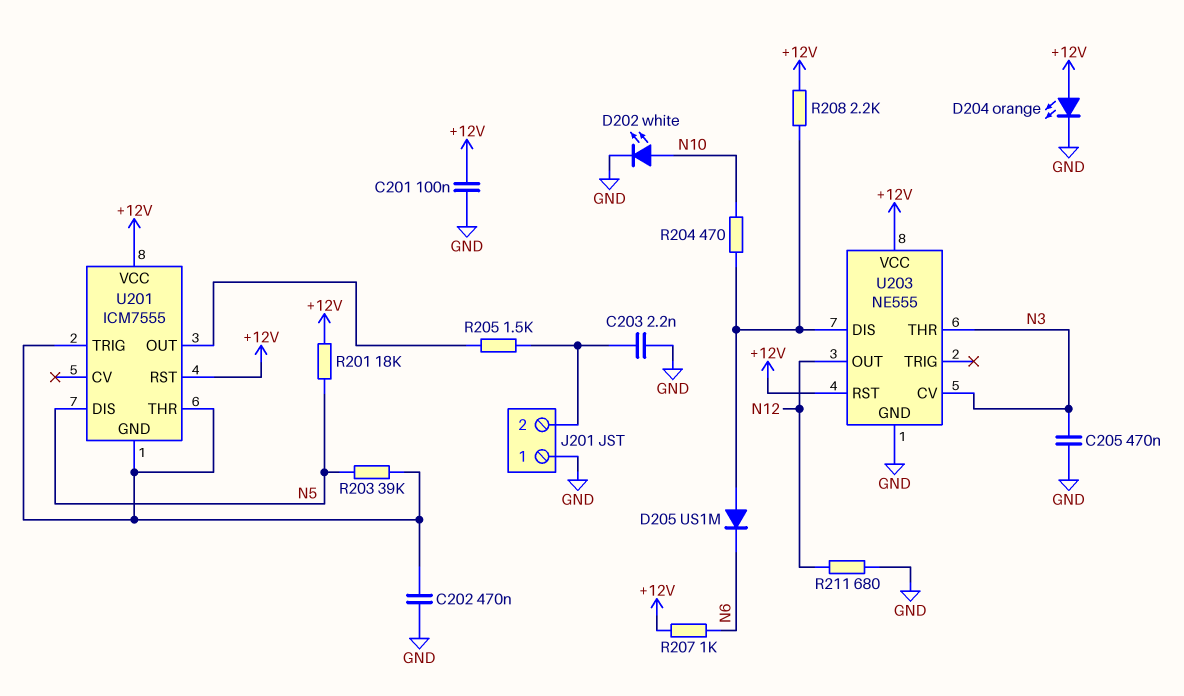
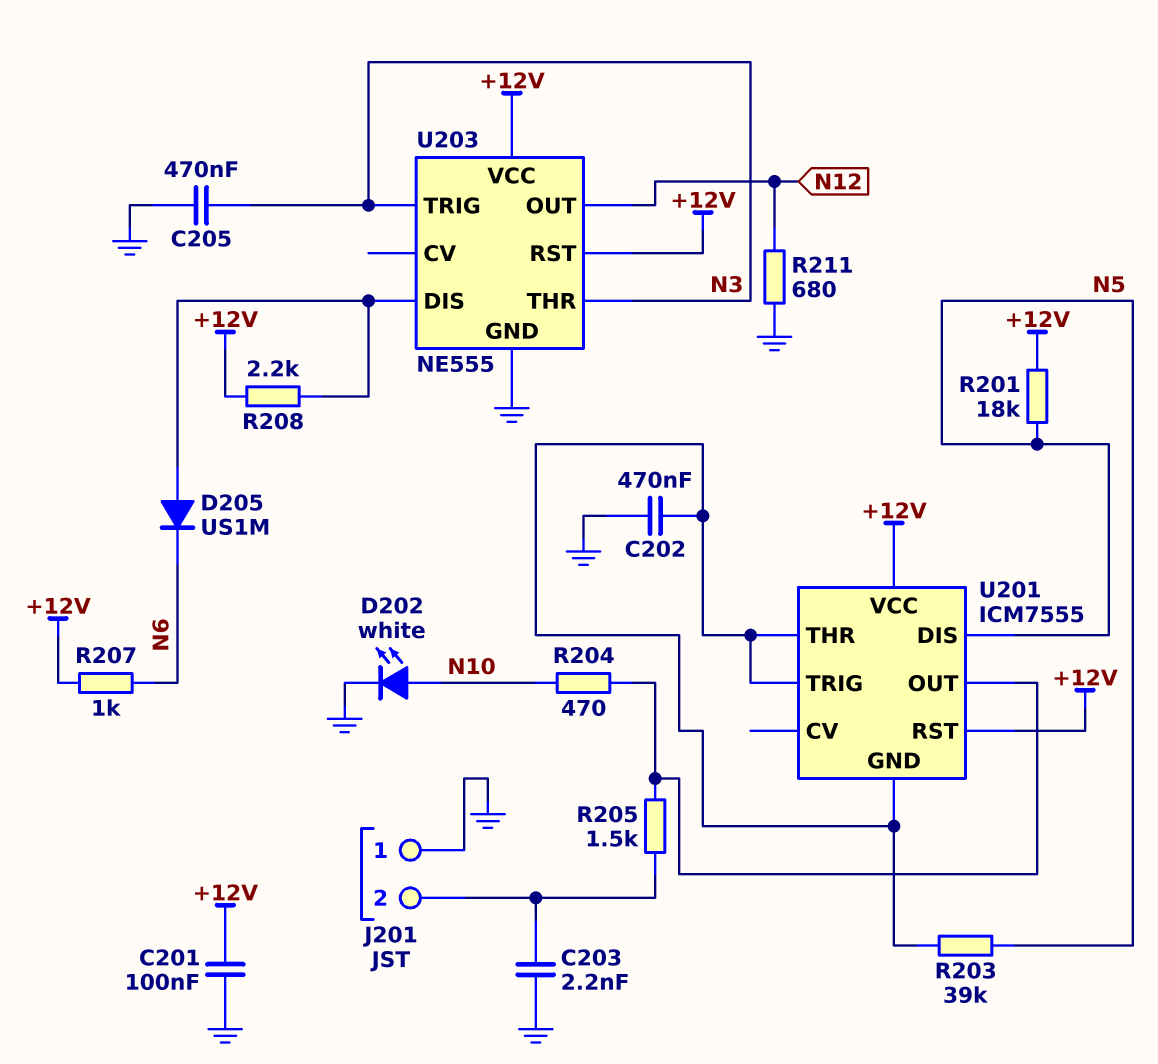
D204: LED orange (A +12V, K GND) -> none
R204: 470 (N10, U203/DIS) -> 470 (N10, U201/OUT)
U203 pin CV: N3 -> none
U203 pin TRIG: none -> N3

